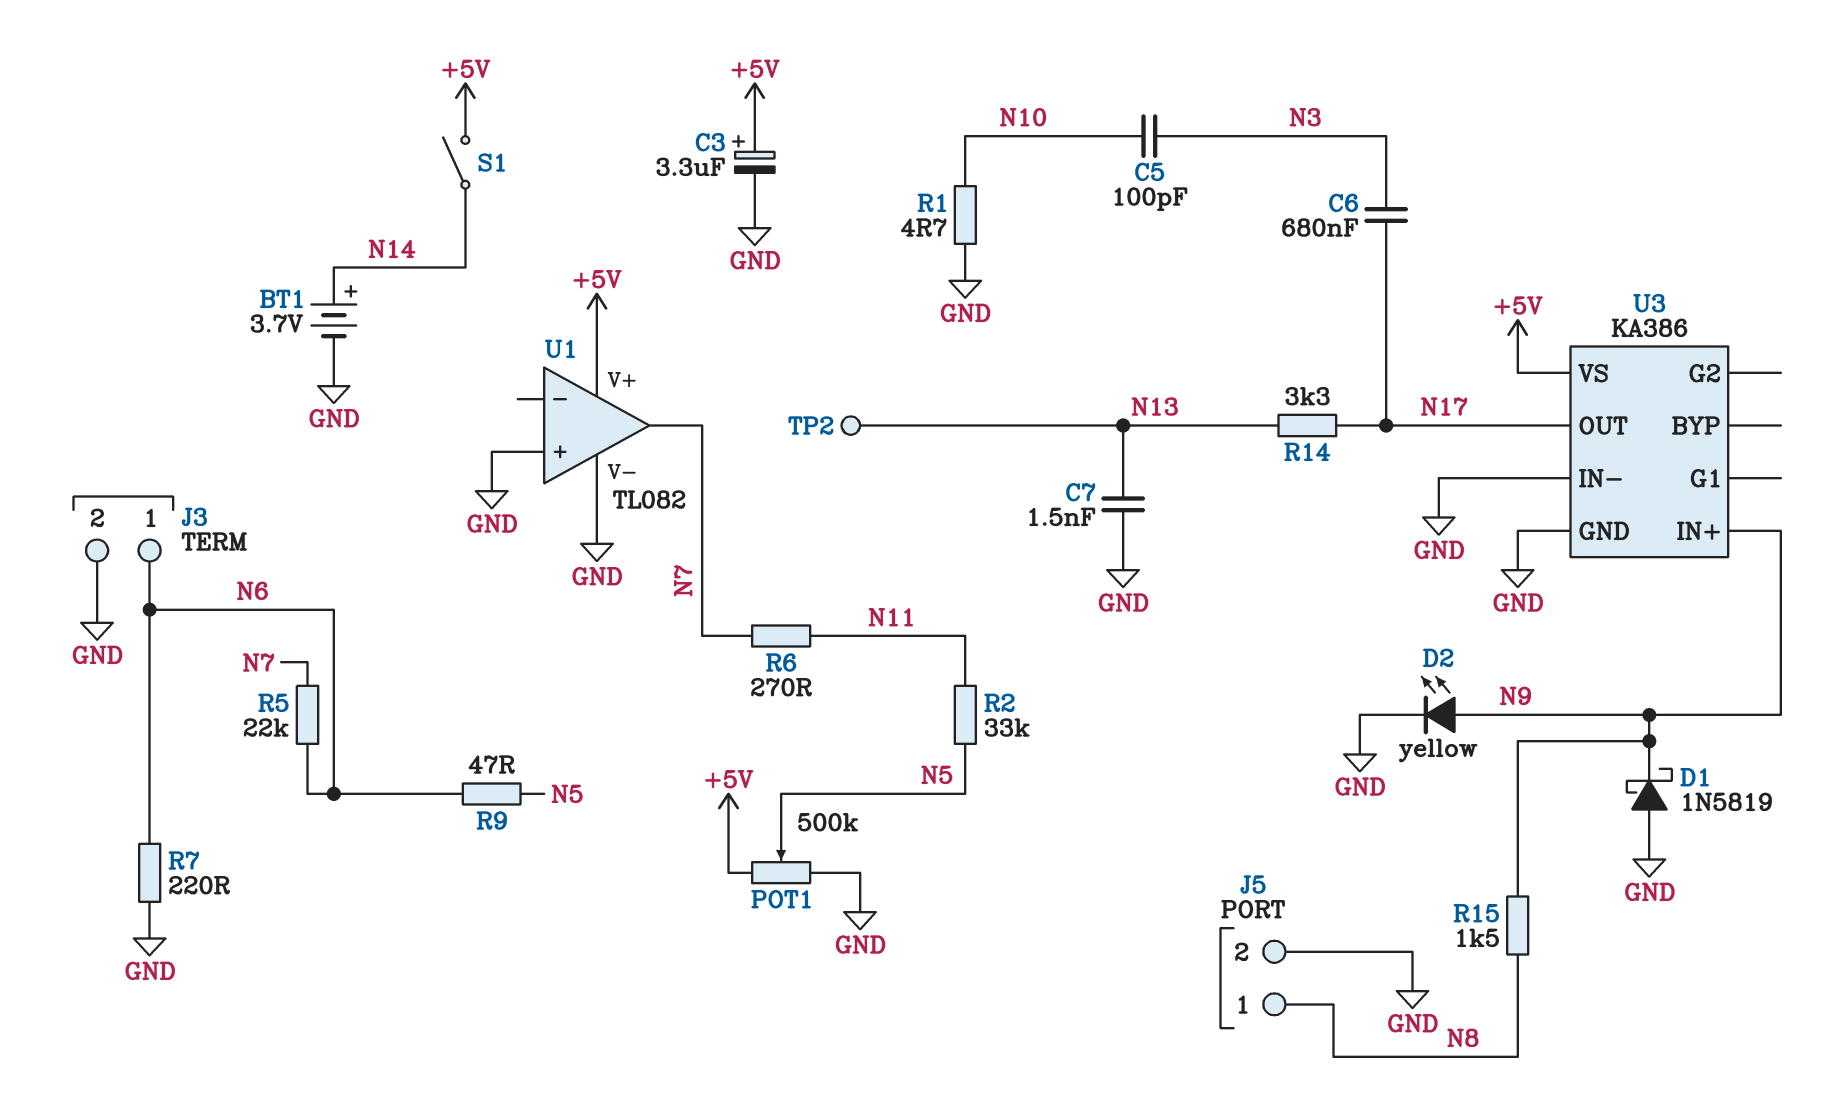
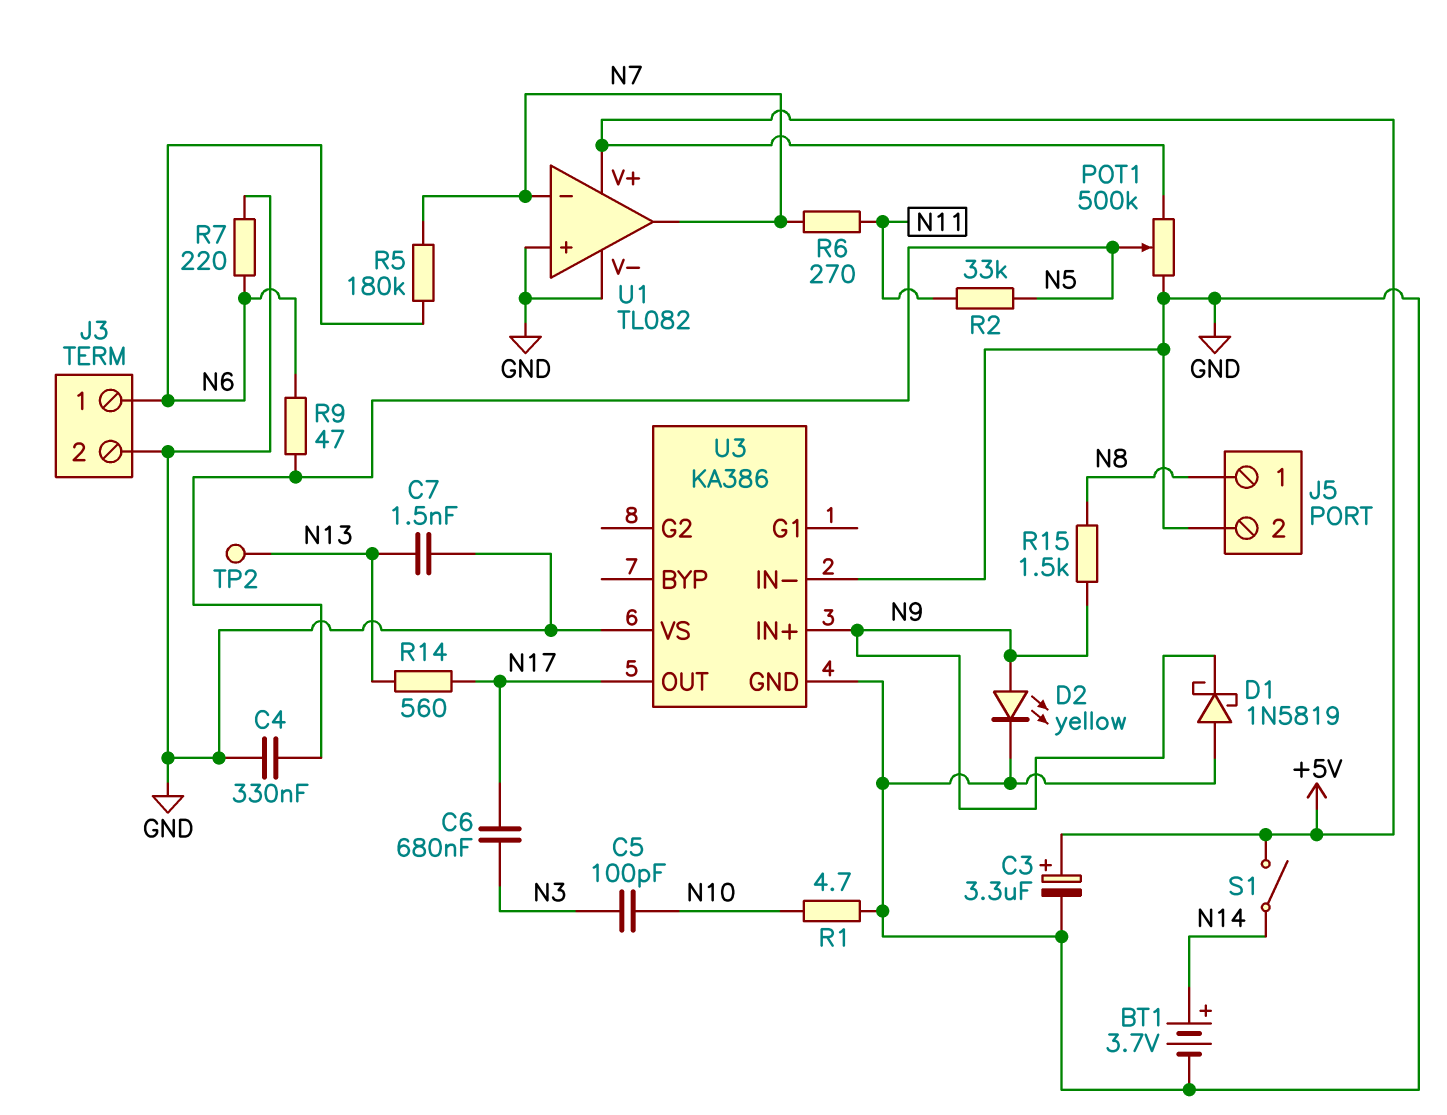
C4: none -> 330nF (GND, N5)
R5: 22k (N6, N7) -> 180k (N6, N7)
R14: 3.3k (N13, N17) -> 560 (N13, N17)
U1 pin in-: none -> N7
U3 pin VS: +5V -> GND

